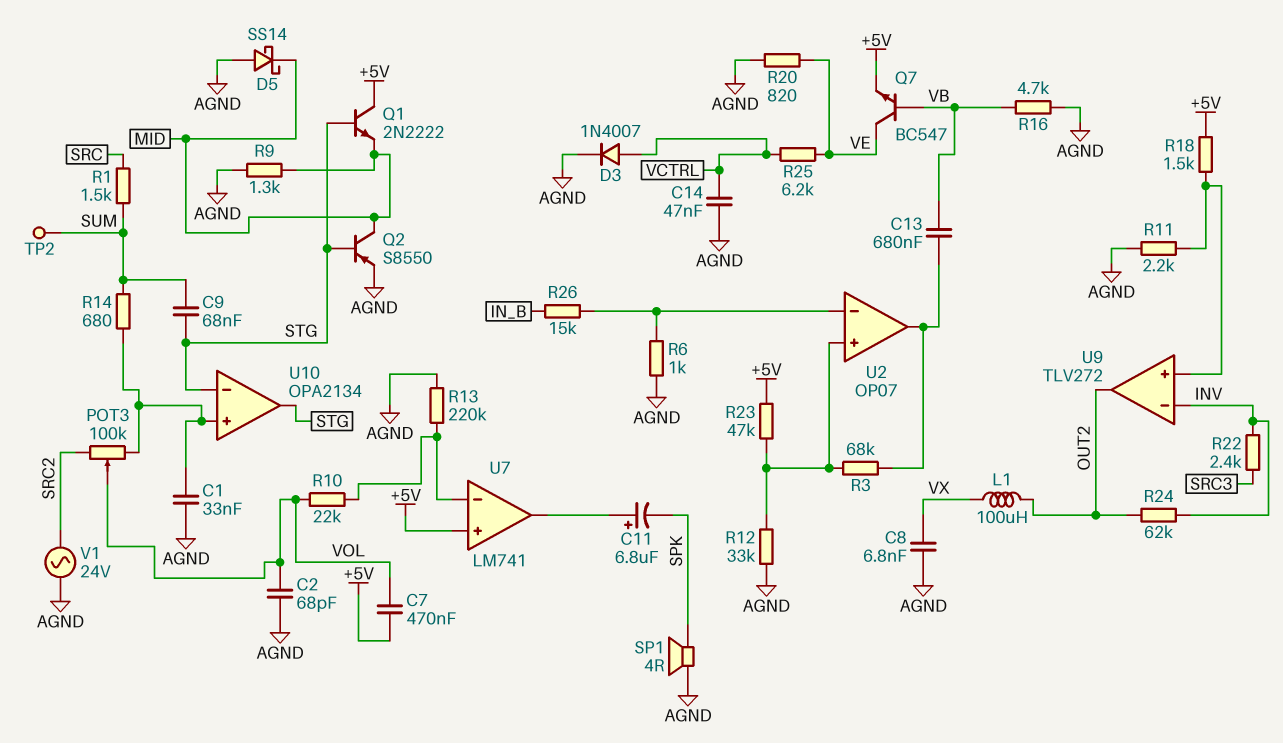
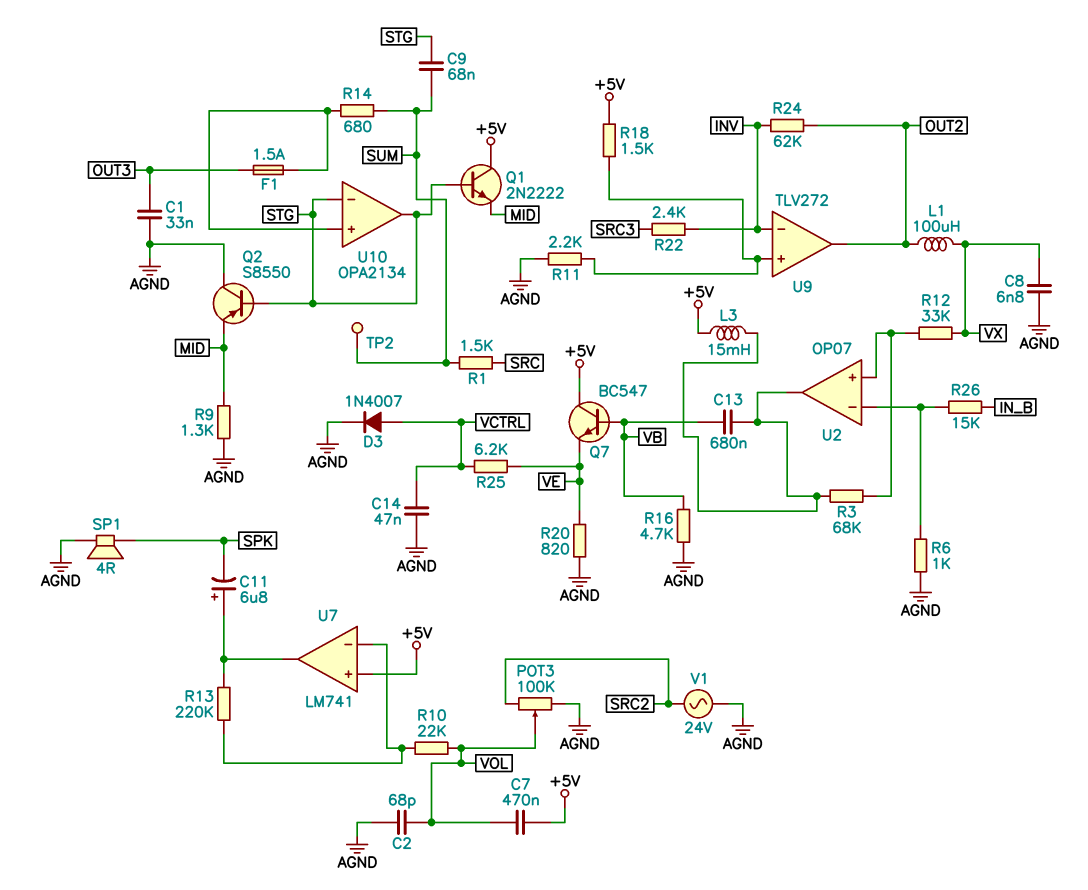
C1: 33nF (AGND, U10/in+) -> 33nF (AGND, OUT3)
D5: schottky SS14 (A AGND, K MID) -> none
F1: none -> 1.5A (OUT3, U10/in+)
L3: none -> 15mH (+5V, U2/out)
POT3: 100k (SRC2, U10/in+, wiper VOL) -> 100k (AGND, SRC2, wiper VOL)
Q2: PNP S8550 (B STG, C MID, E AGND) -> PNP S8550 (B STG, C AGND, E MID)
Q7: NPN BC547 (B VB, C VE, E +5V) -> NPN BC547 (B VB, C +5V, E VE)
R12: 33k (AGND, U2/in+) -> 33k (U2/in+, VX)
R13: 220k (AGND, U7/in-) -> 220k (U7/in-, U7/out)
R23: 47k (+5V, U2/in+) -> none

